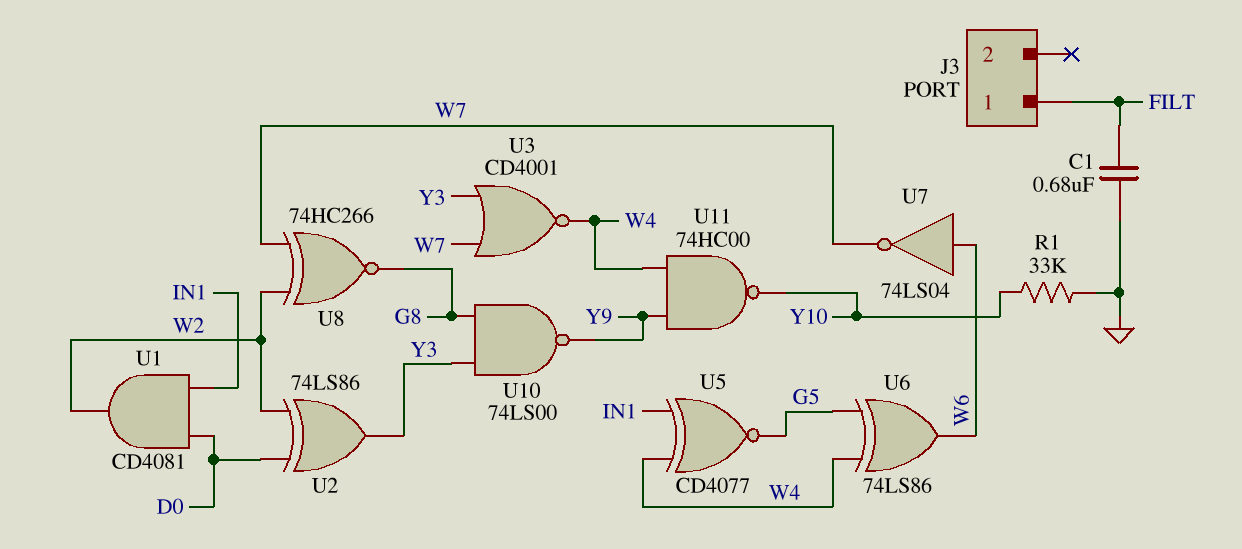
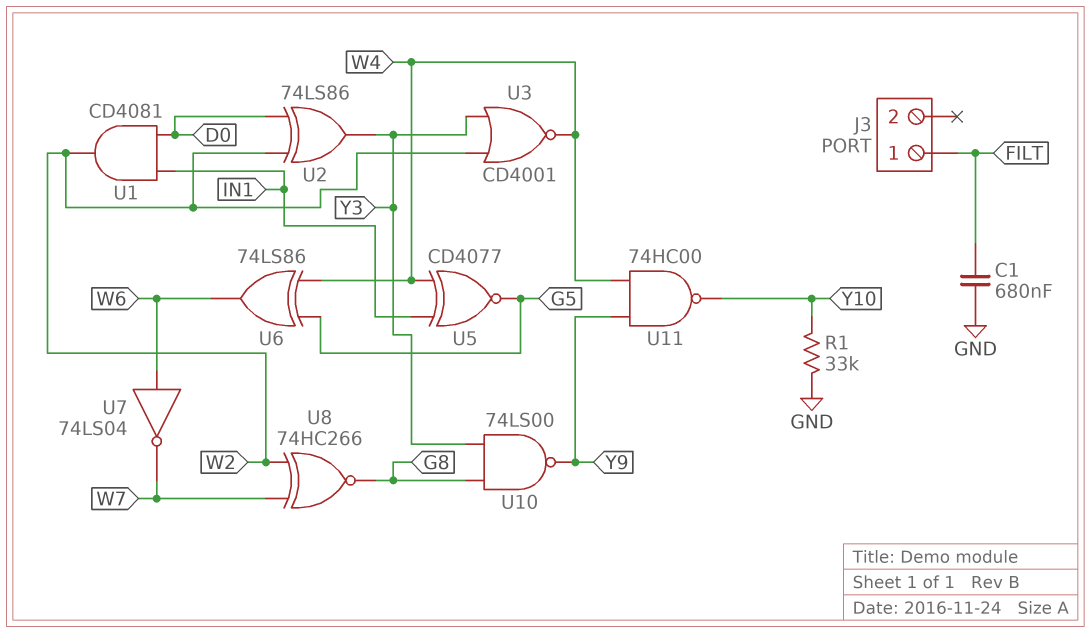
U3: NOR CD4001 (in W7, in Y3, out W4) -> NOR CD4001 (in W2, in Y3, out W4)

